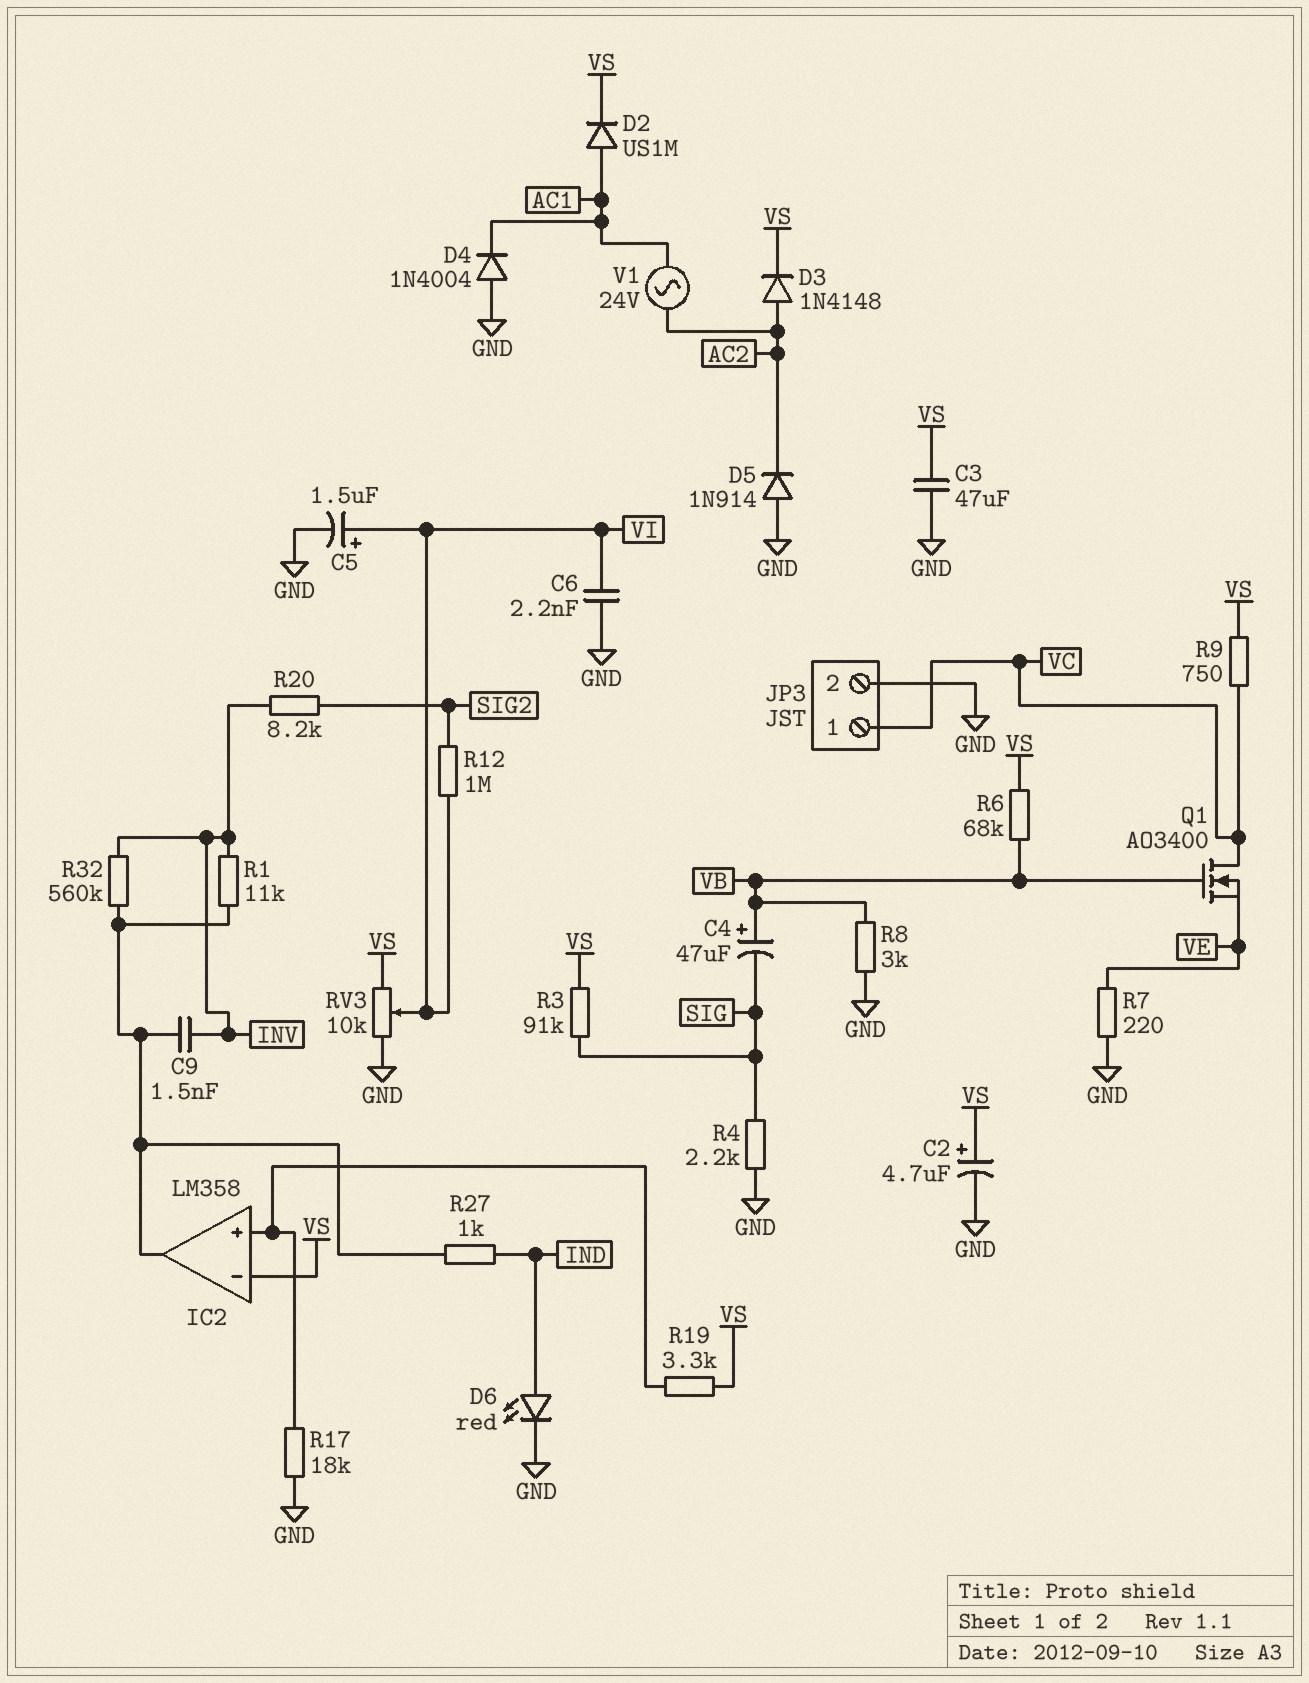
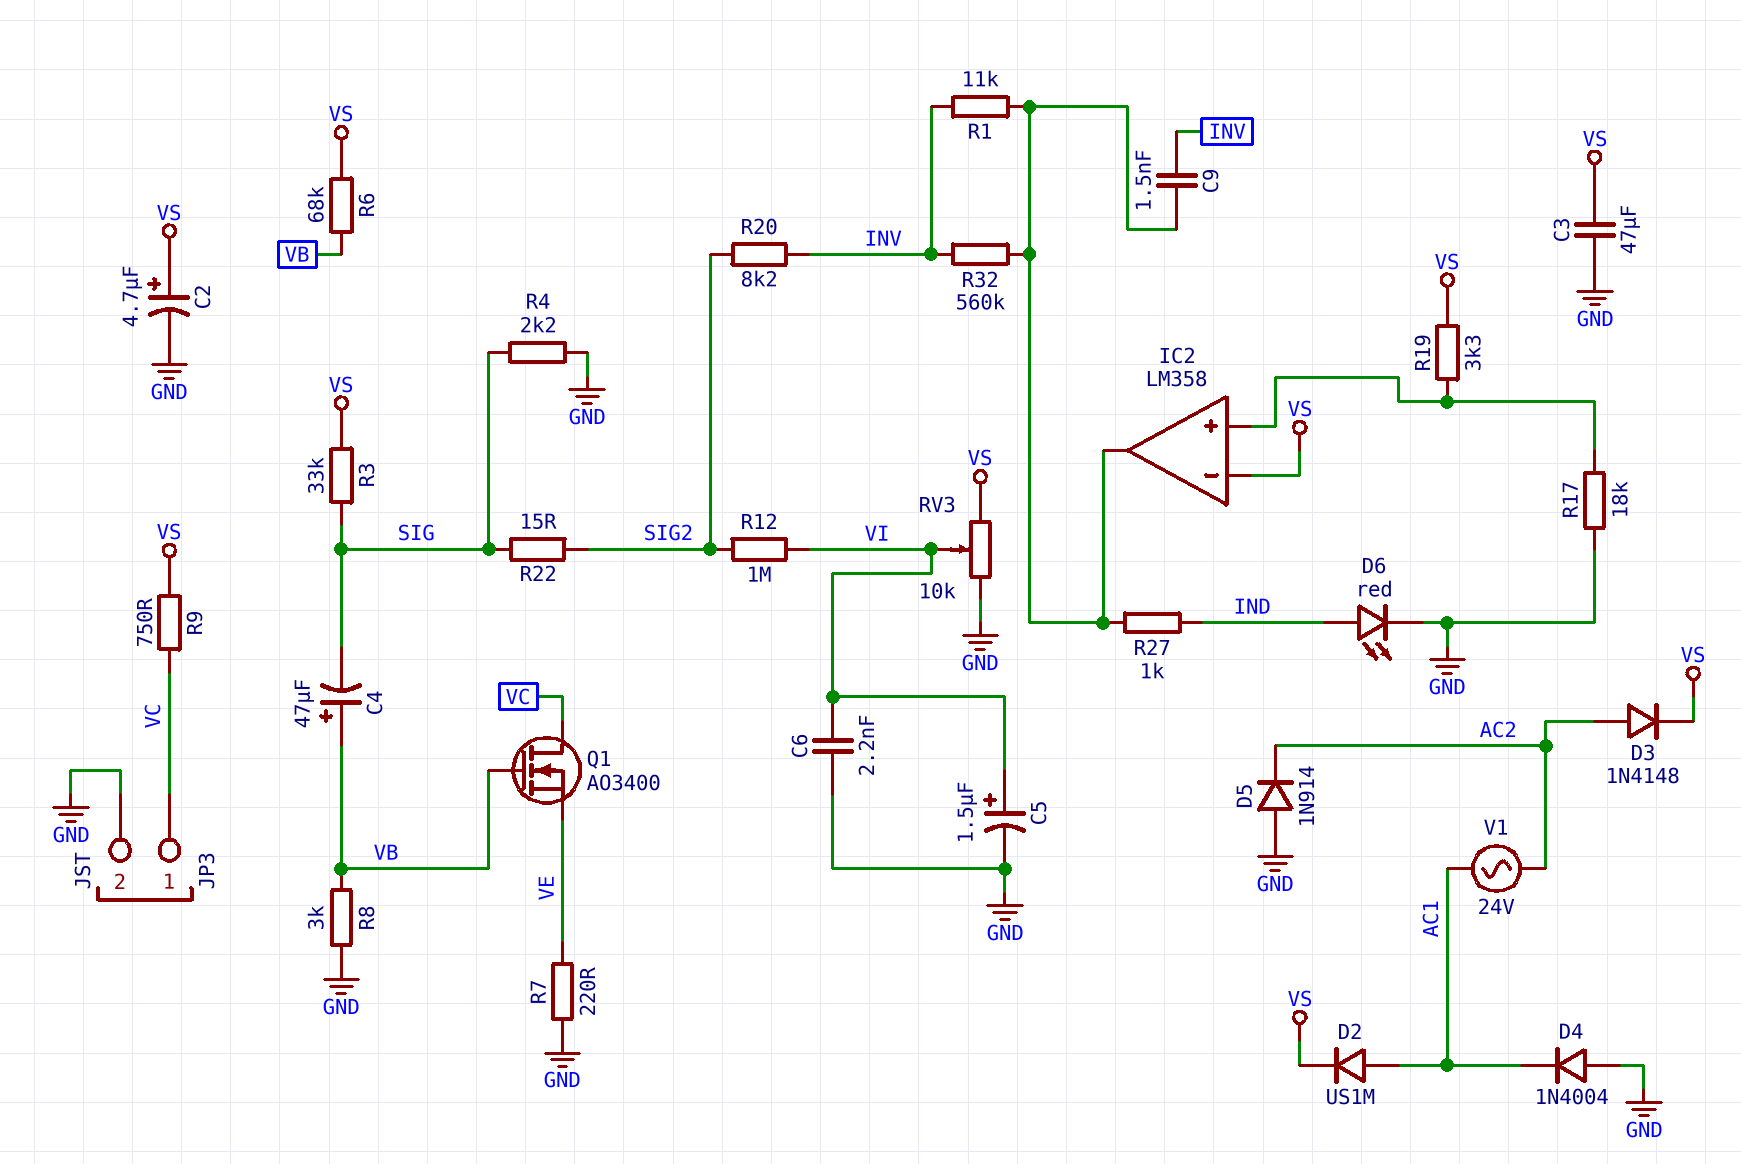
R3: 91k (SIG, VS) -> 33k (SIG, VS)
R22: none -> 15 (SIG, SIG2)

